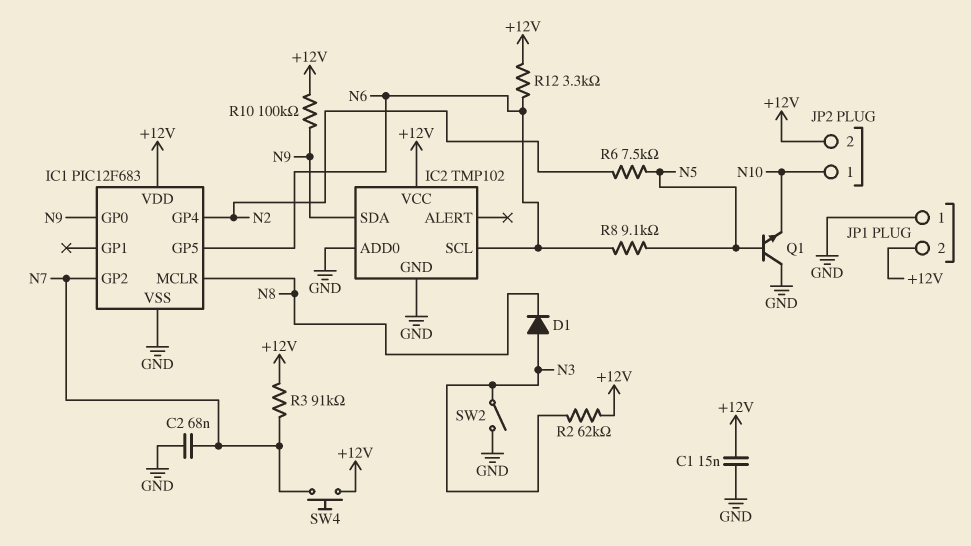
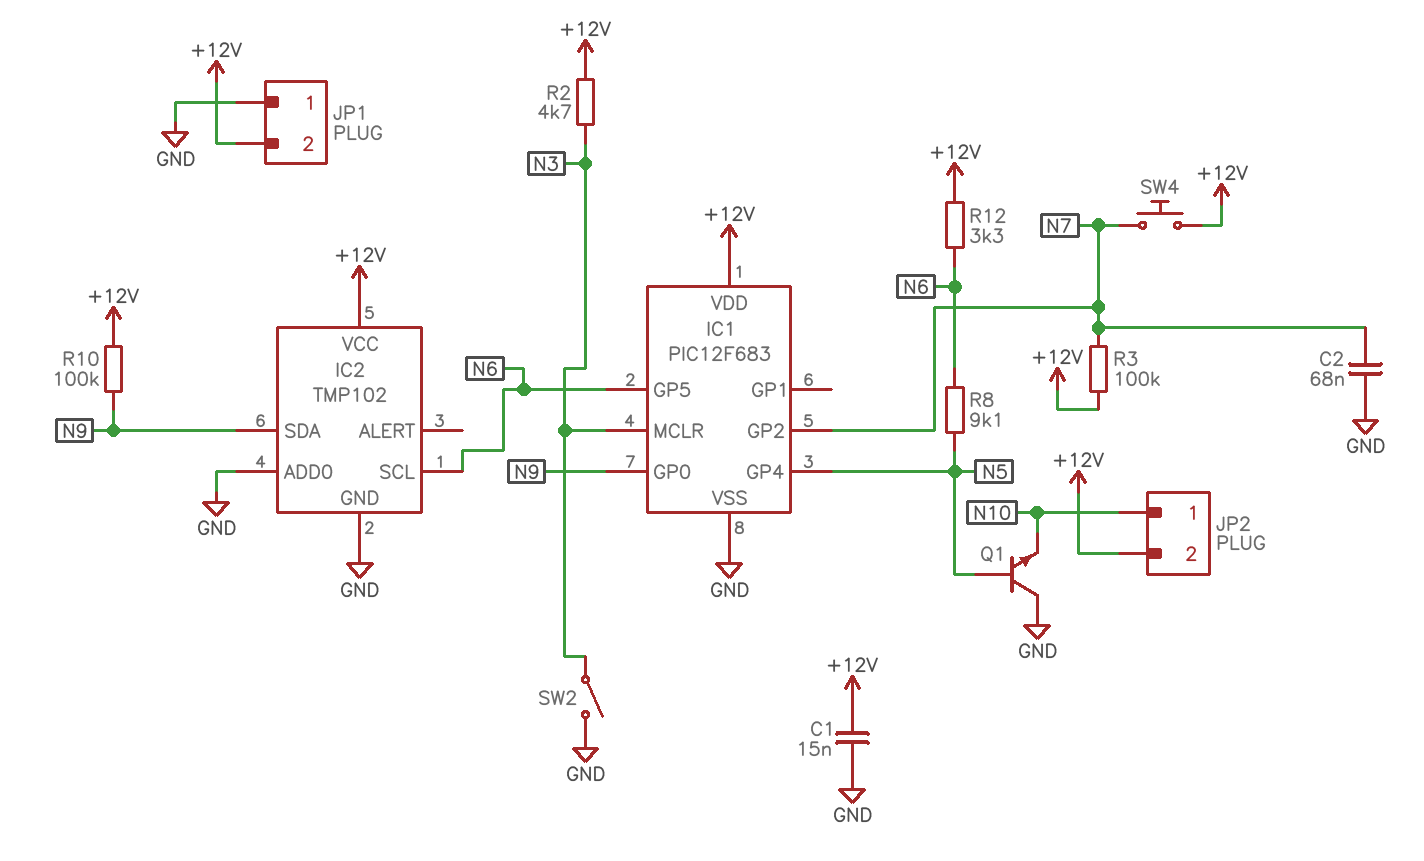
D1: diode (A N3, K N8) -> none
IC1 pin GP4: N2 -> N5
IC1 pin MCLR: N8 -> N3
R2: 62k (+12V, N3) -> 4.7k (+12V, N3)
R3: 91k (+12V, N7) -> 100k (+12V, N7)
R6: 7.5k (N2, N5) -> none

